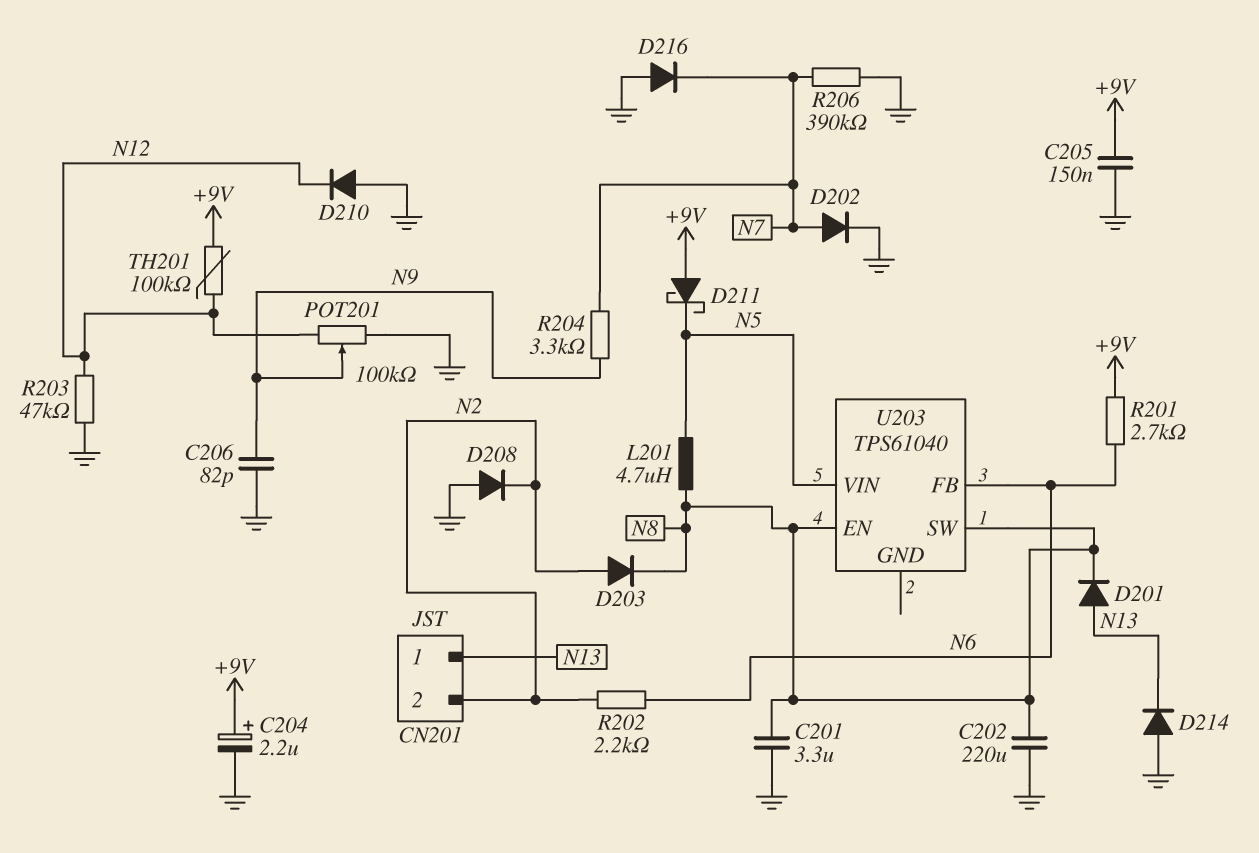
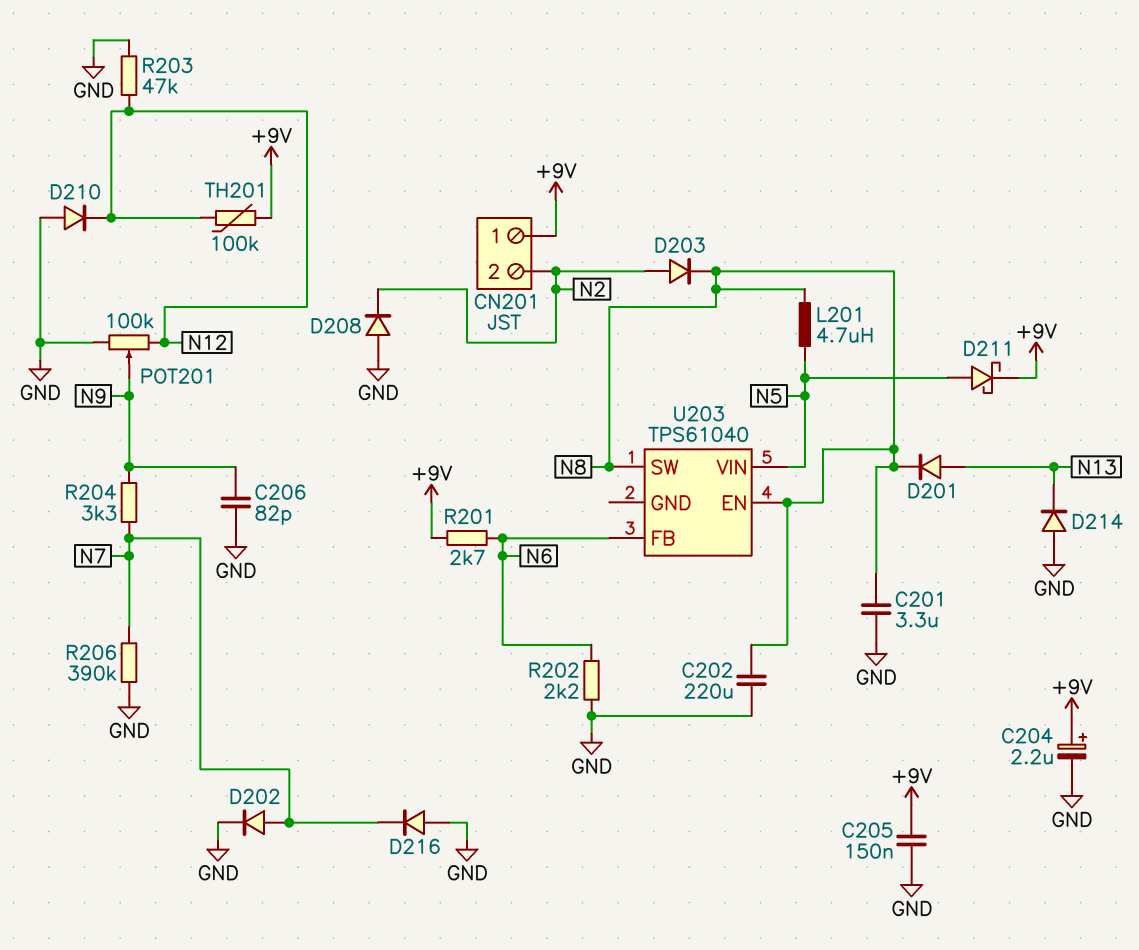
CN201 pin 1: N13 -> +9V
D211: schottky (A +9V, K N5) -> schottky (A N5, K +9V)
R202: 2.2k (N2, N6) -> 2.2k (GND, N6)

